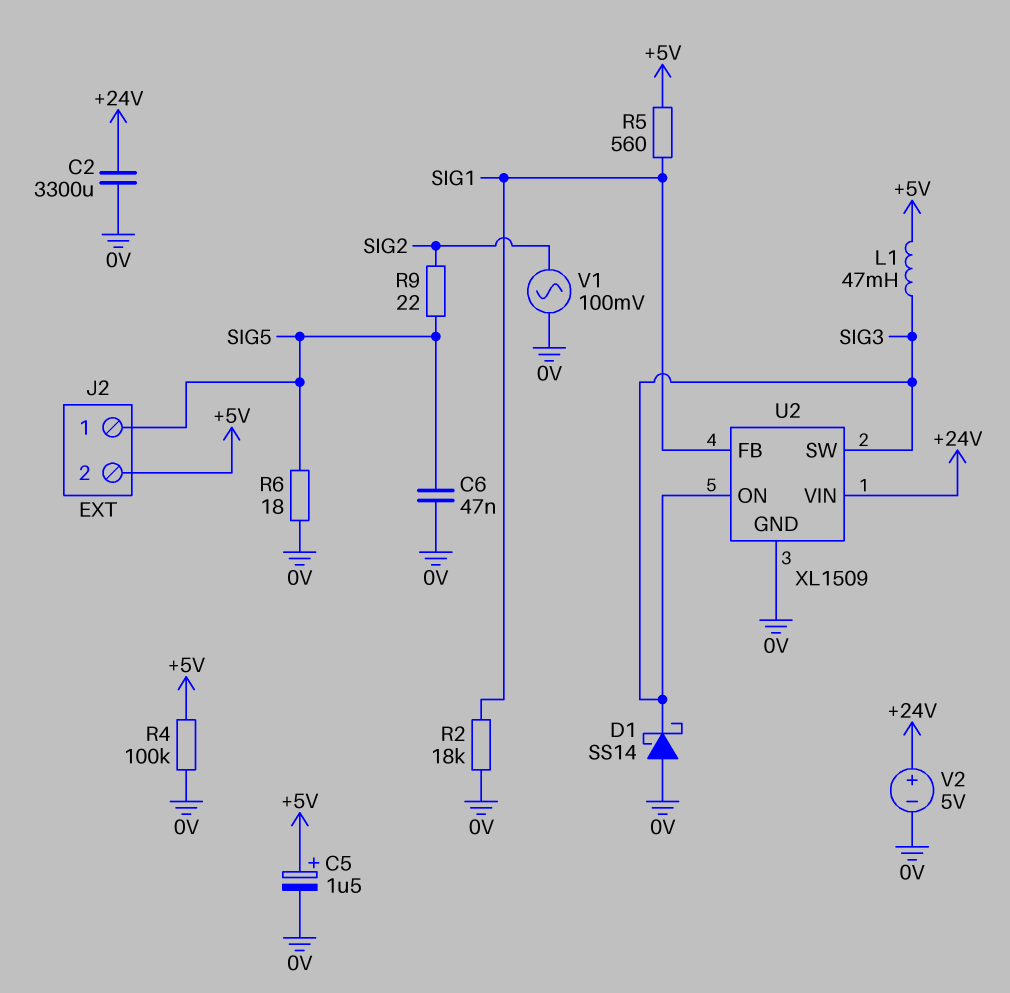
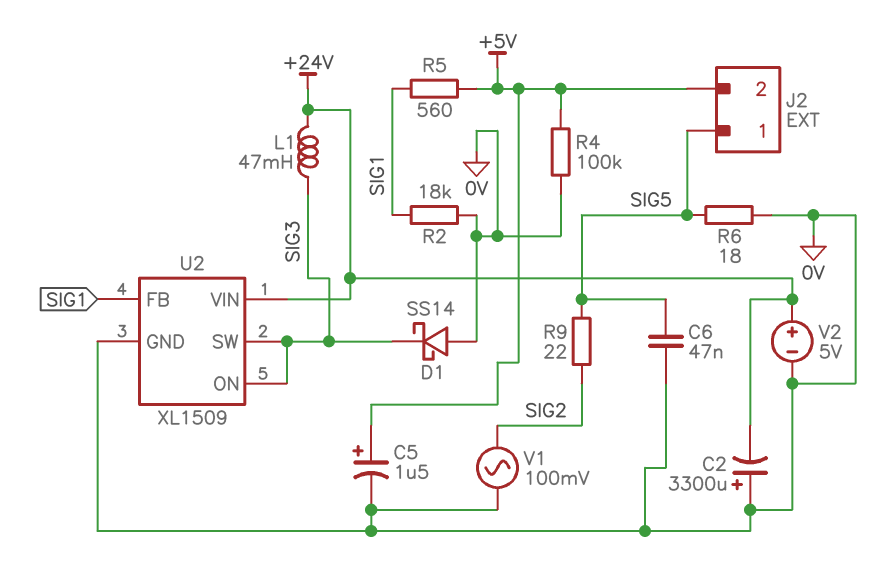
C2: 3300uF (+24V, 0V) -> 3300uF (plus 0V, minus +24V)
L1: 47mH (+5V, SIG3) -> 47mH (+24V, SIG3)

